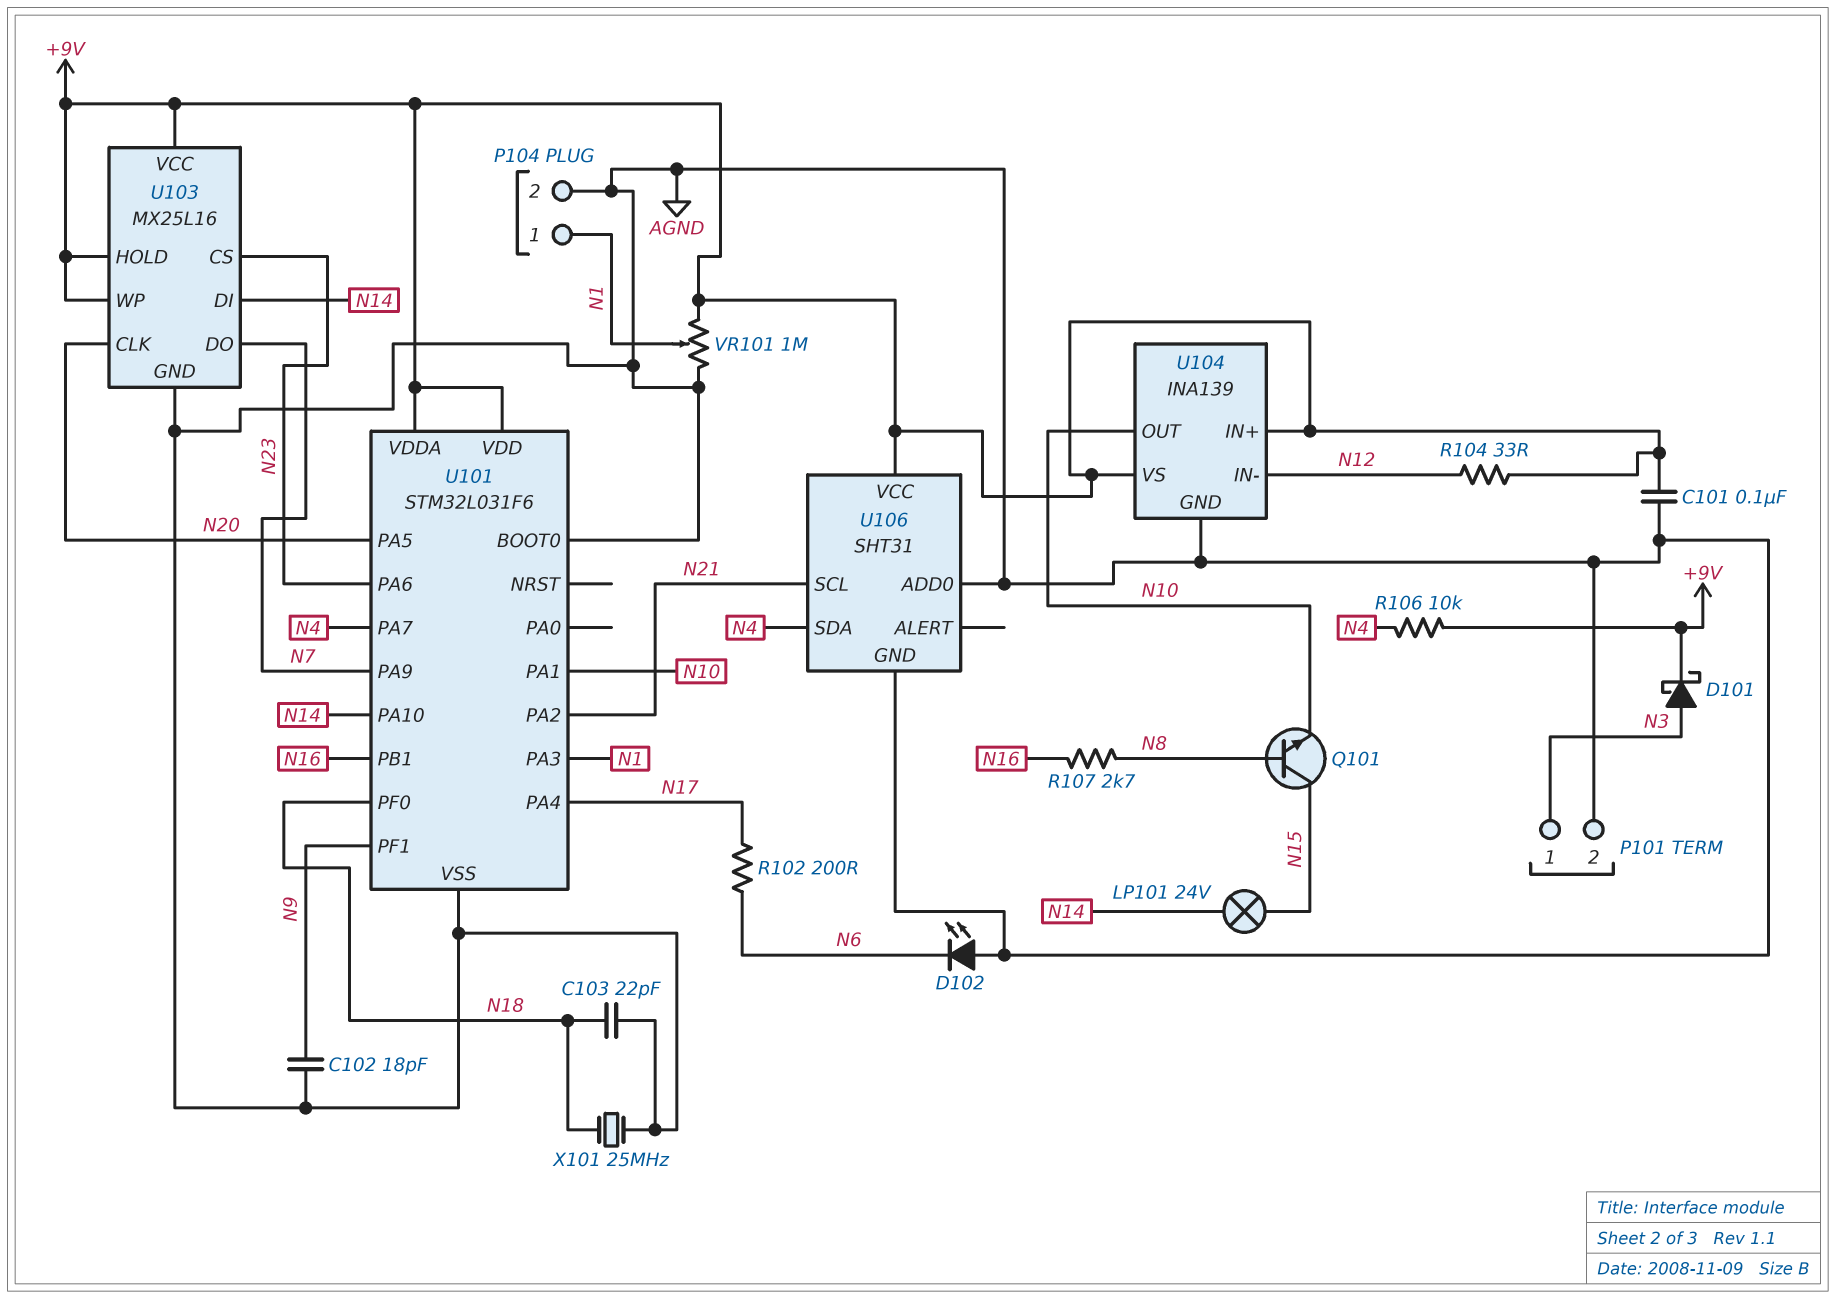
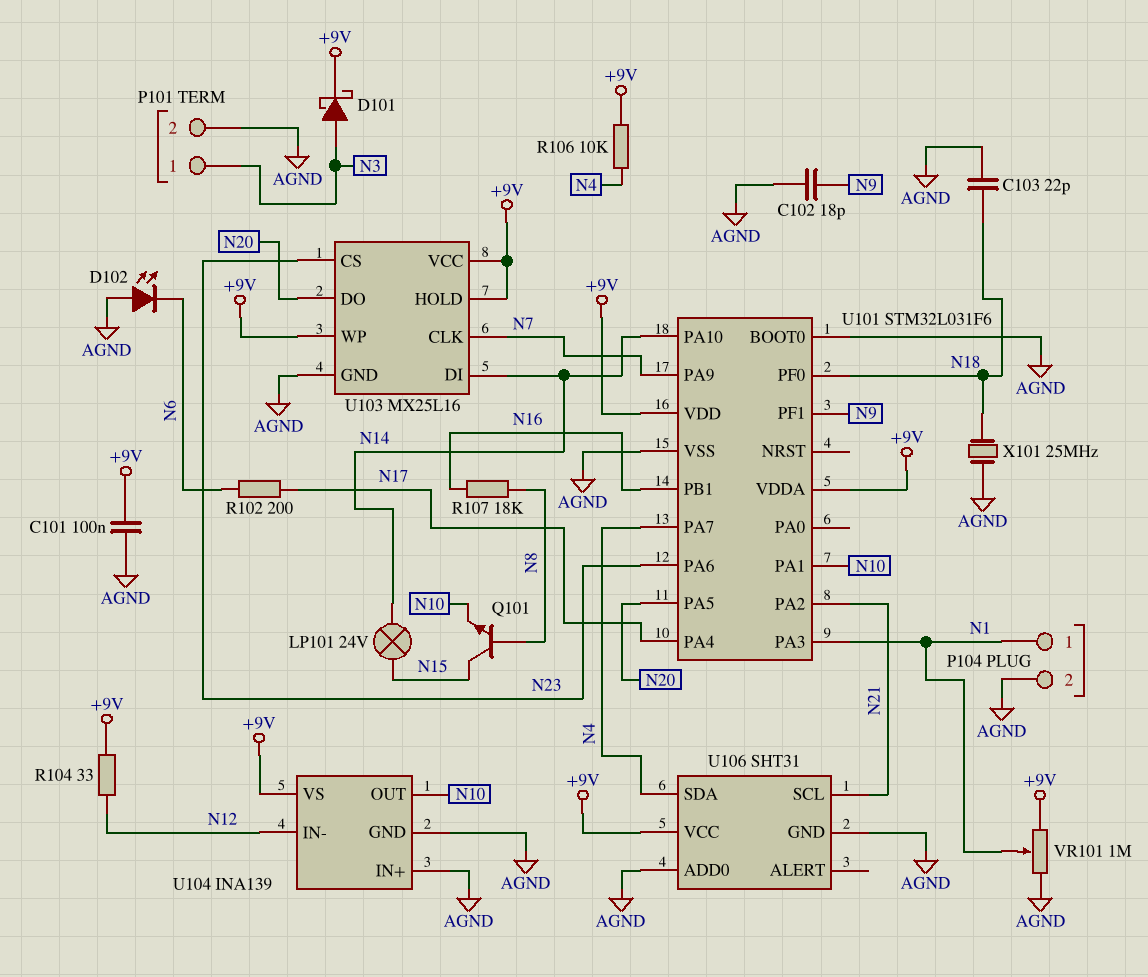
R107: 2.7k (N8, N16) -> 18k (N8, N16)
U103 pin CLK: N20 -> N7
U103 pin DO: N7 -> N20
U104 pin IN+: +9V -> AGND

